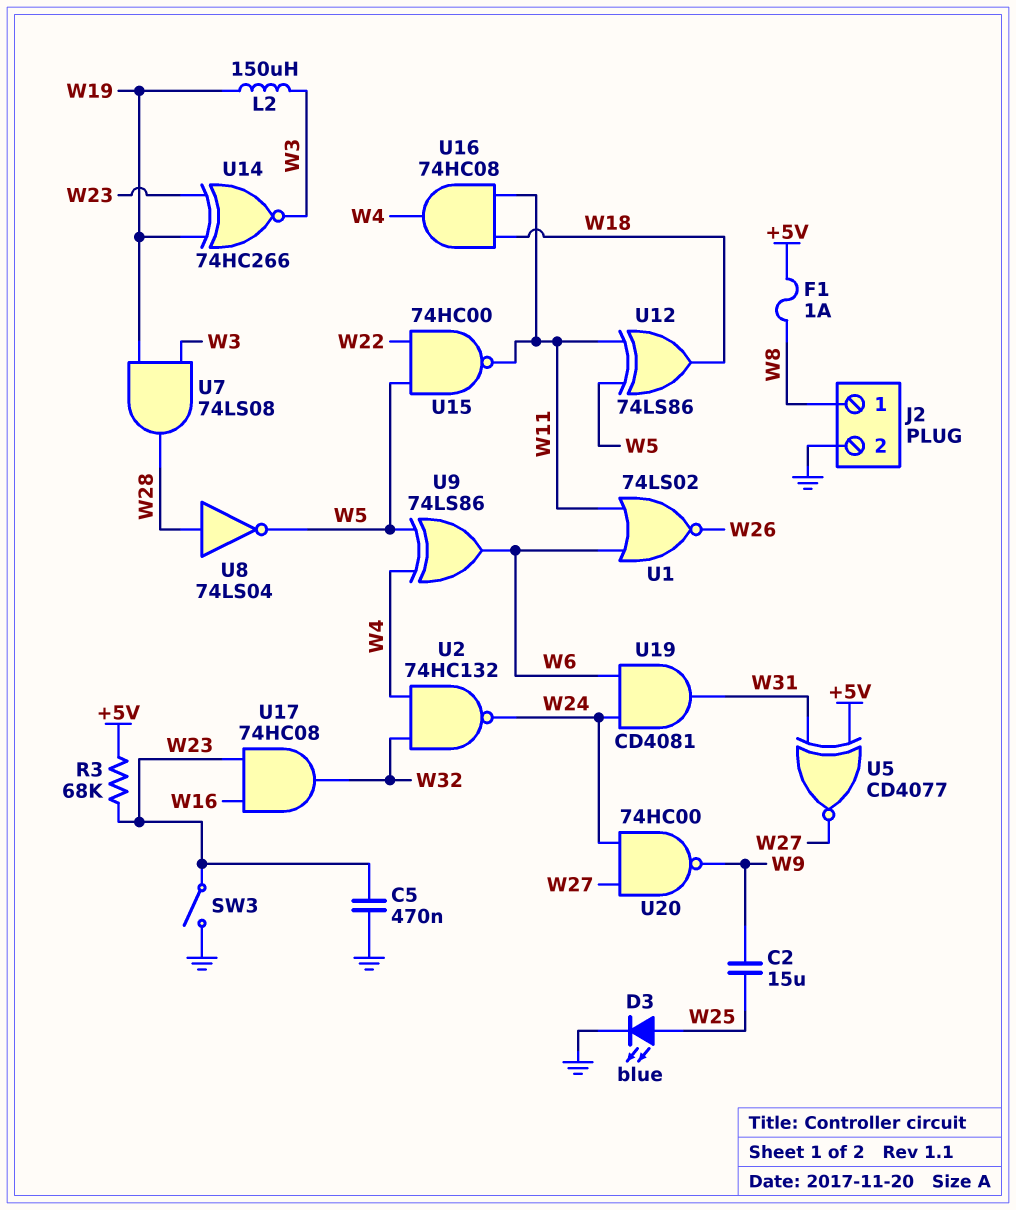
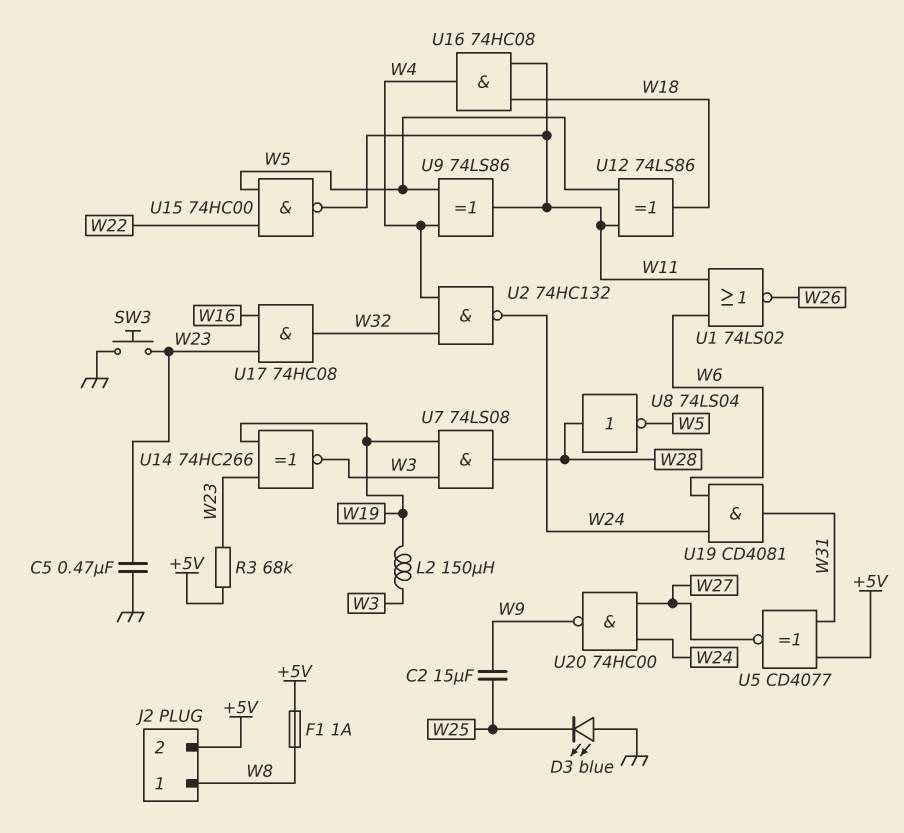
D3: LED blue (A W25, K GND) -> LED blue (A GND, K W25)
J2 pin 2: GND -> +5V
SW3: switch (GND, W23) -> button (GND, W23)
U9: XOR 74LS86 (in W4, in W5, out W6) -> XOR 74LS86 (in W4, in W5, out W11)

